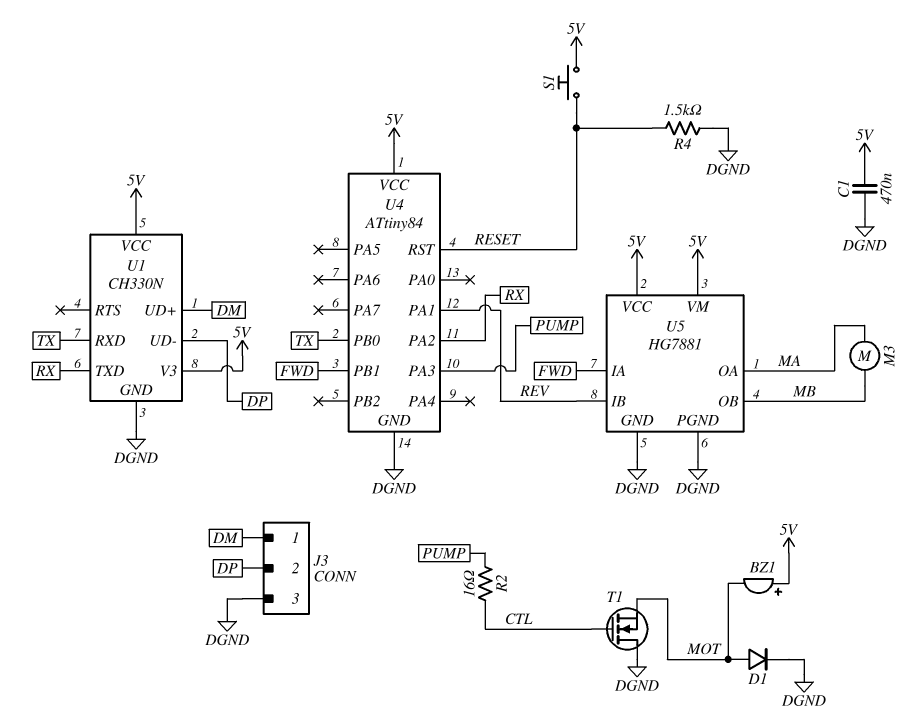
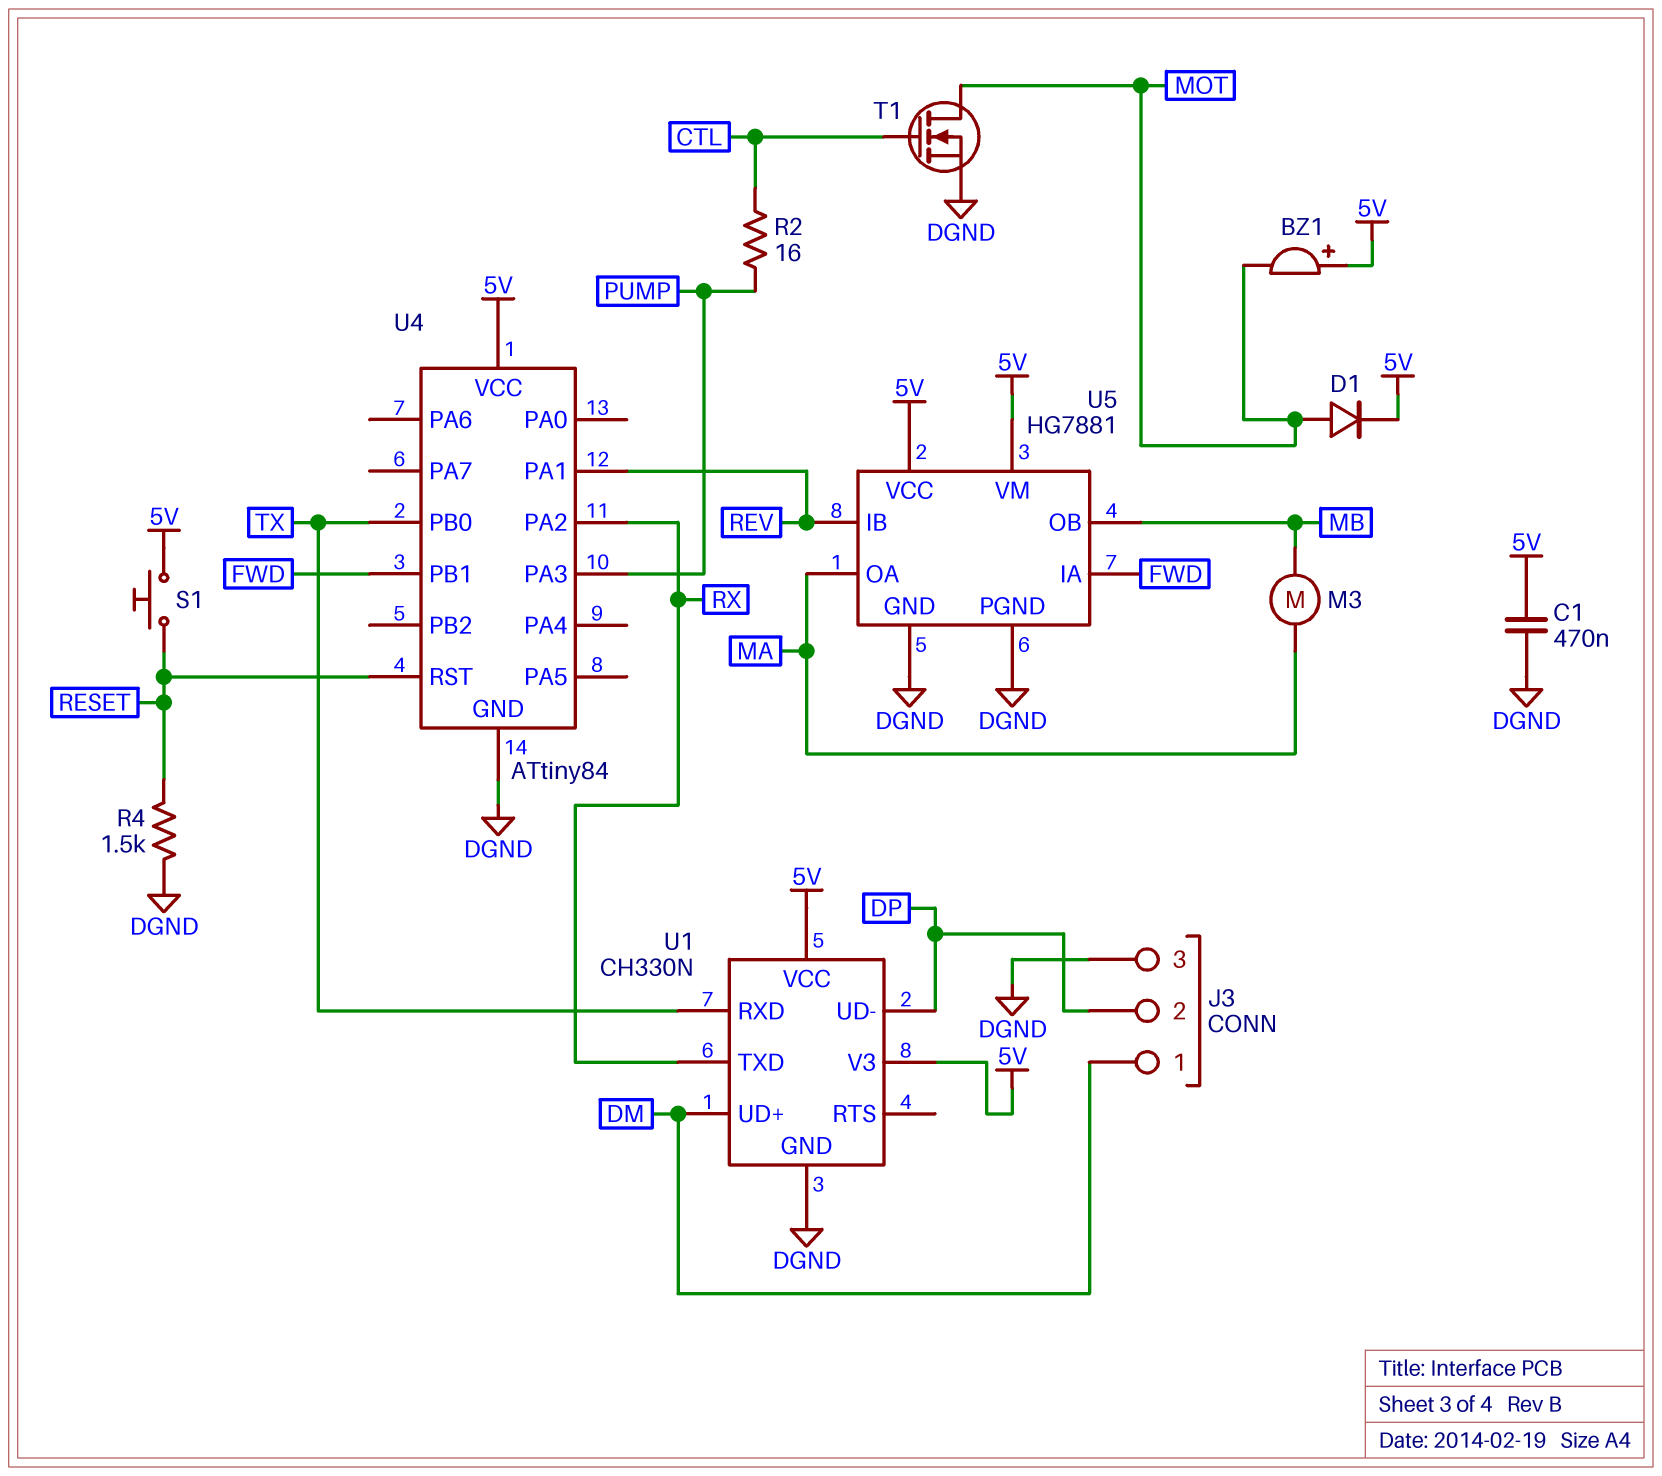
D1: diode (A MOT, K DGND) -> diode (A MOT, K 5V)
T1: NMOS (G CTL, D DGND, S MOT) -> NMOS (G CTL, D MOT, S DGND)

